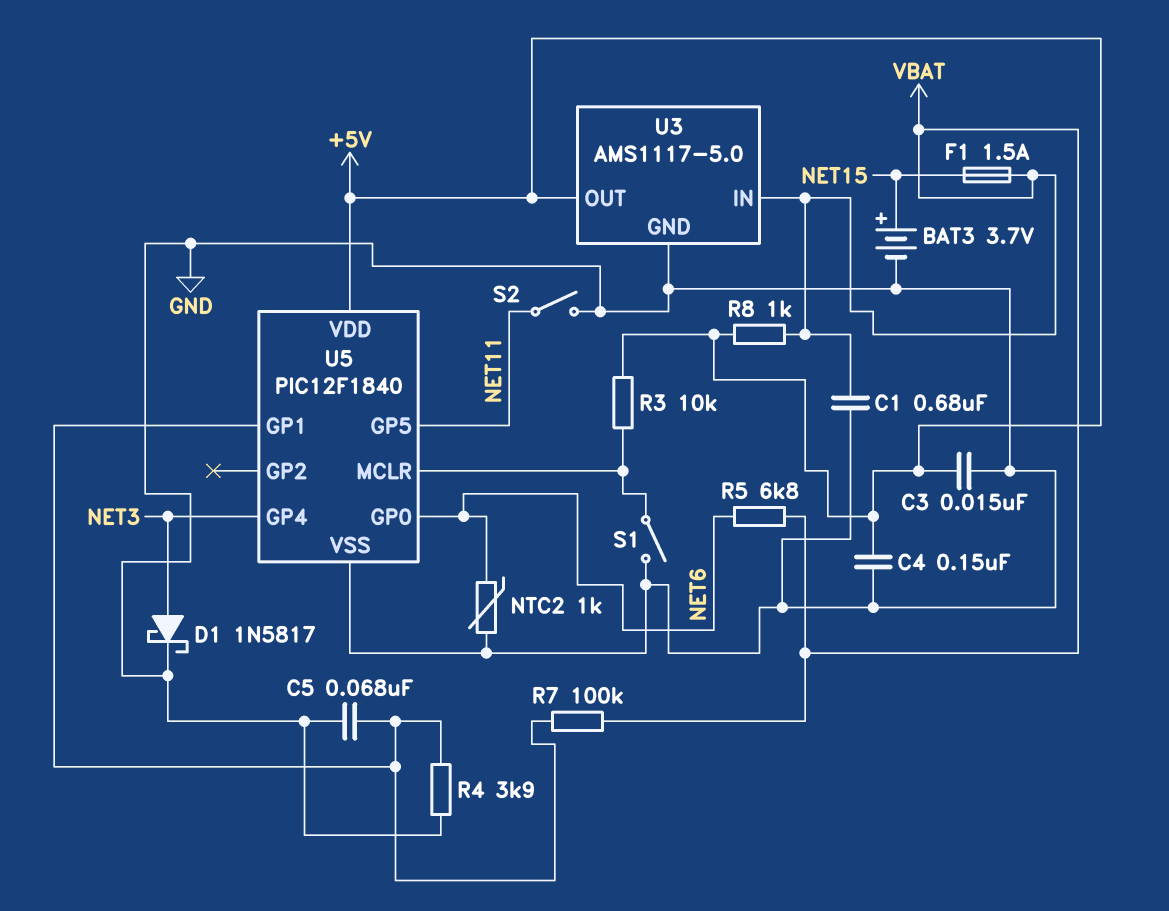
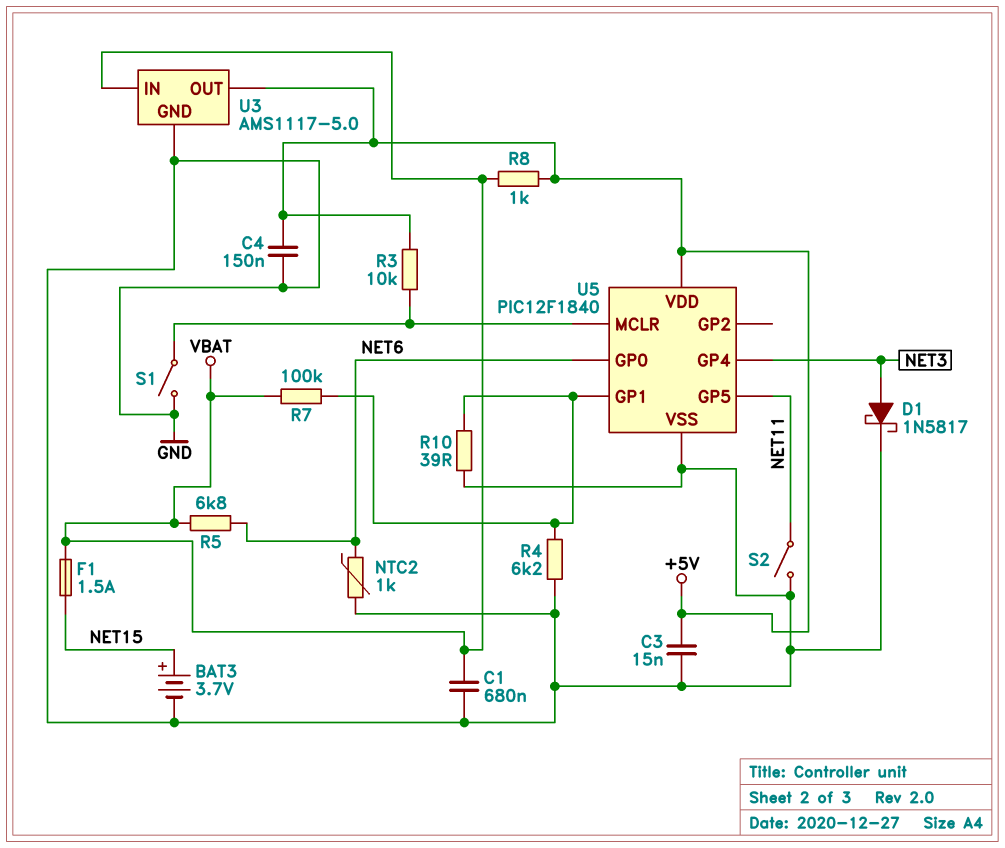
C5: 68nF (GND, U5/GP1) -> none
R4: 3.9k (GND, U5/GP1) -> 6.2k (GND, U5/GP1)
R10: none -> 39 (GND, U5/GP1)

